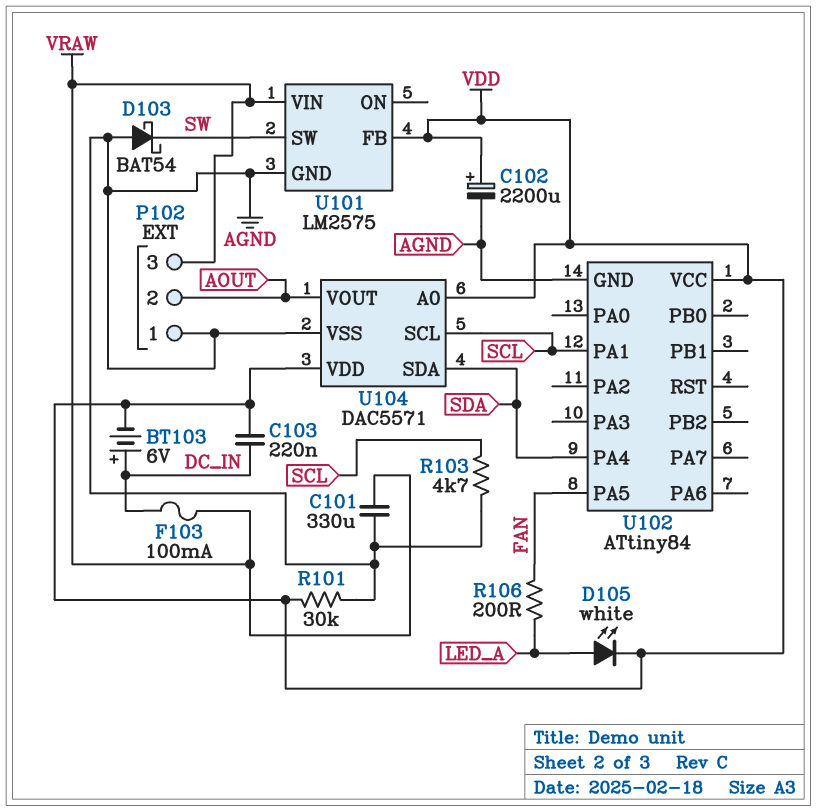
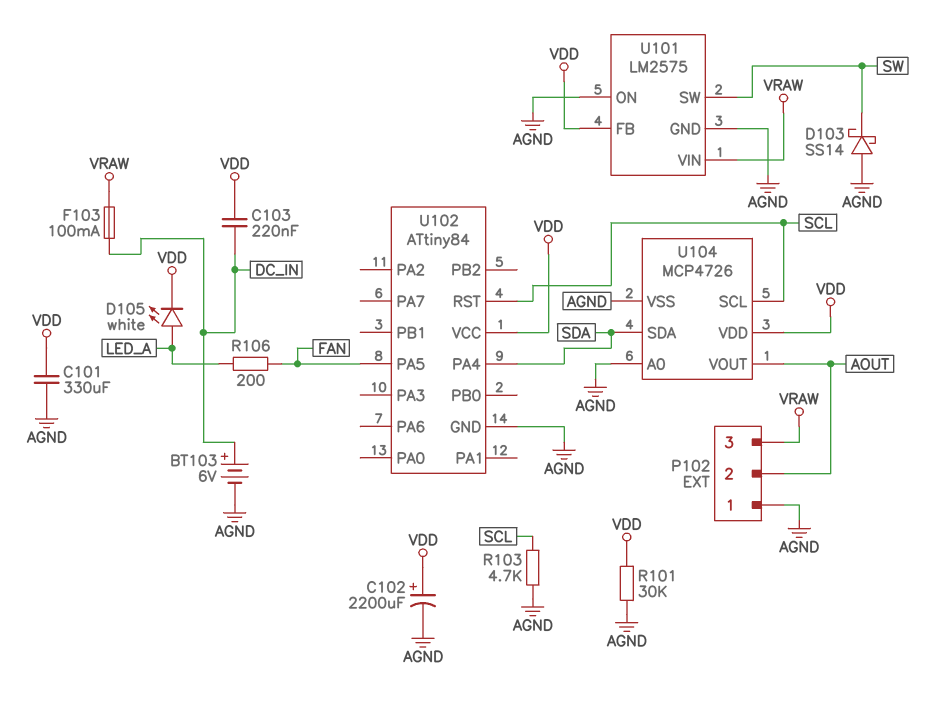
BT103: 6V (plus DC_IN, minus VDD) -> 6V (plus DC_IN, minus AGND)
C101: 330uF (AGND, VRAW) -> 330uF (AGND, VDD)
D103: schottky BAT54 (A AGND, K SW) -> schottky SS14 (A AGND, K SW)
U101 pin ON: none -> AGND
U102 pin PA1: SCL -> none
U102 pin RST: none -> SCL
U104: DAC5571 -> MCP4726
U104 pin A0: VDD -> AGND

